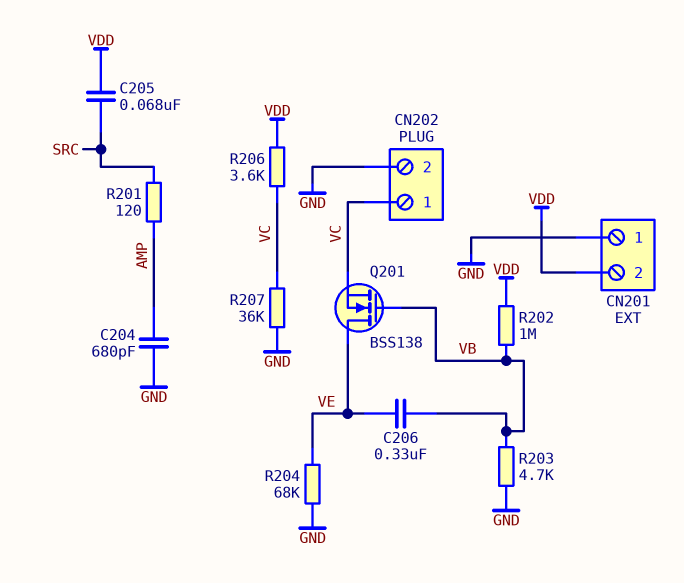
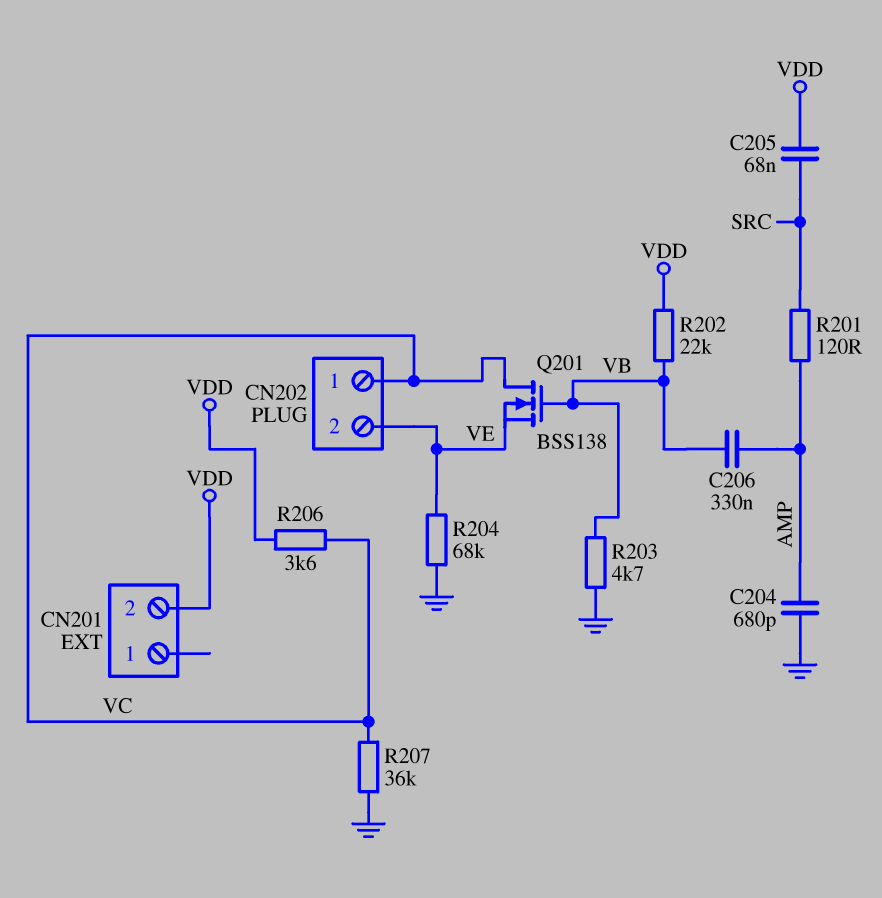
C206: 330nF (VB, VE) -> 330nF (AMP, VB)
CN201 pin 1: GND -> none
CN202 pin 2: GND -> VE
Q201: NMOS BSS138 (G VB, D VE, S VC) -> NMOS BSS138 (G VB, D VC, S VE)
R202: 1M (VB, VDD) -> 22k (VB, VDD)

